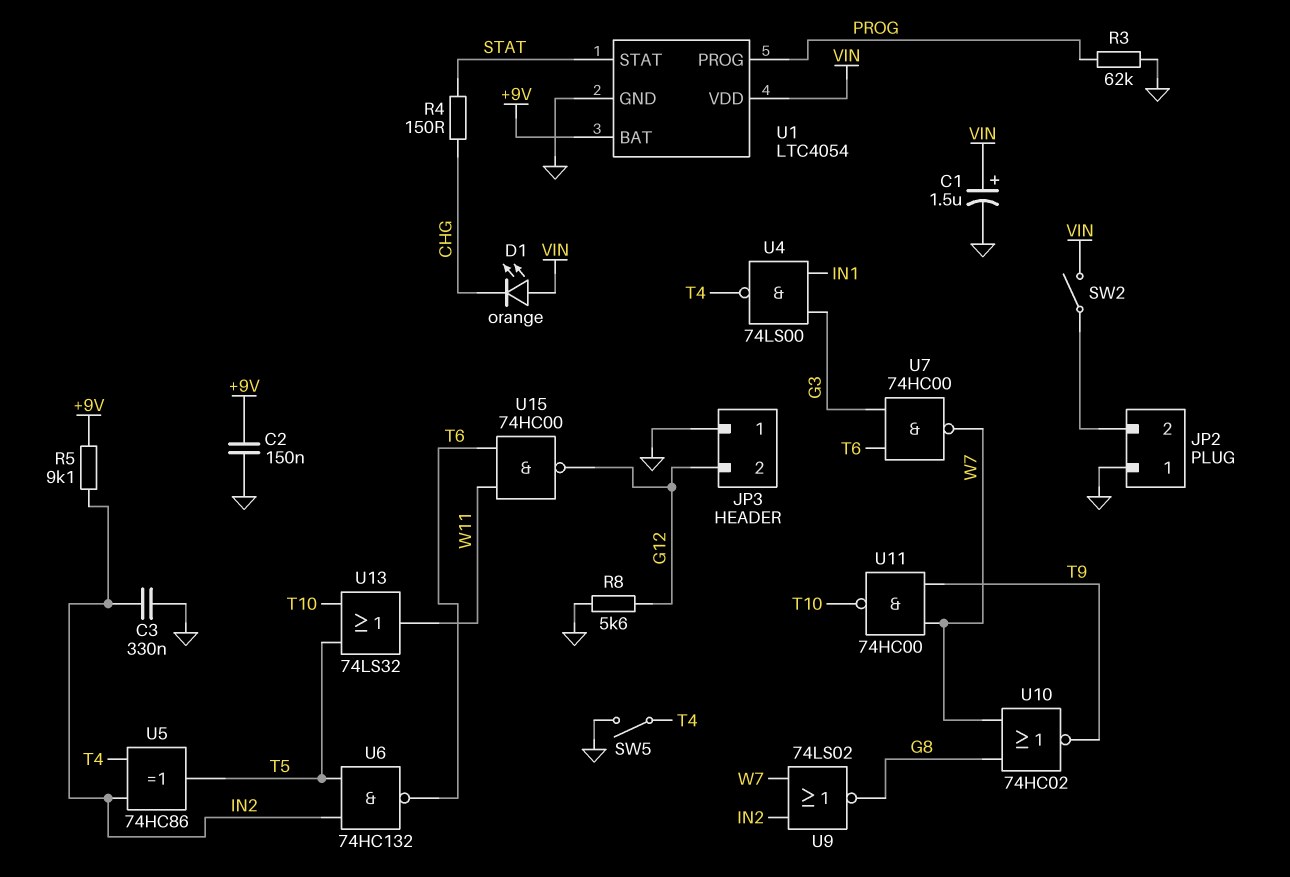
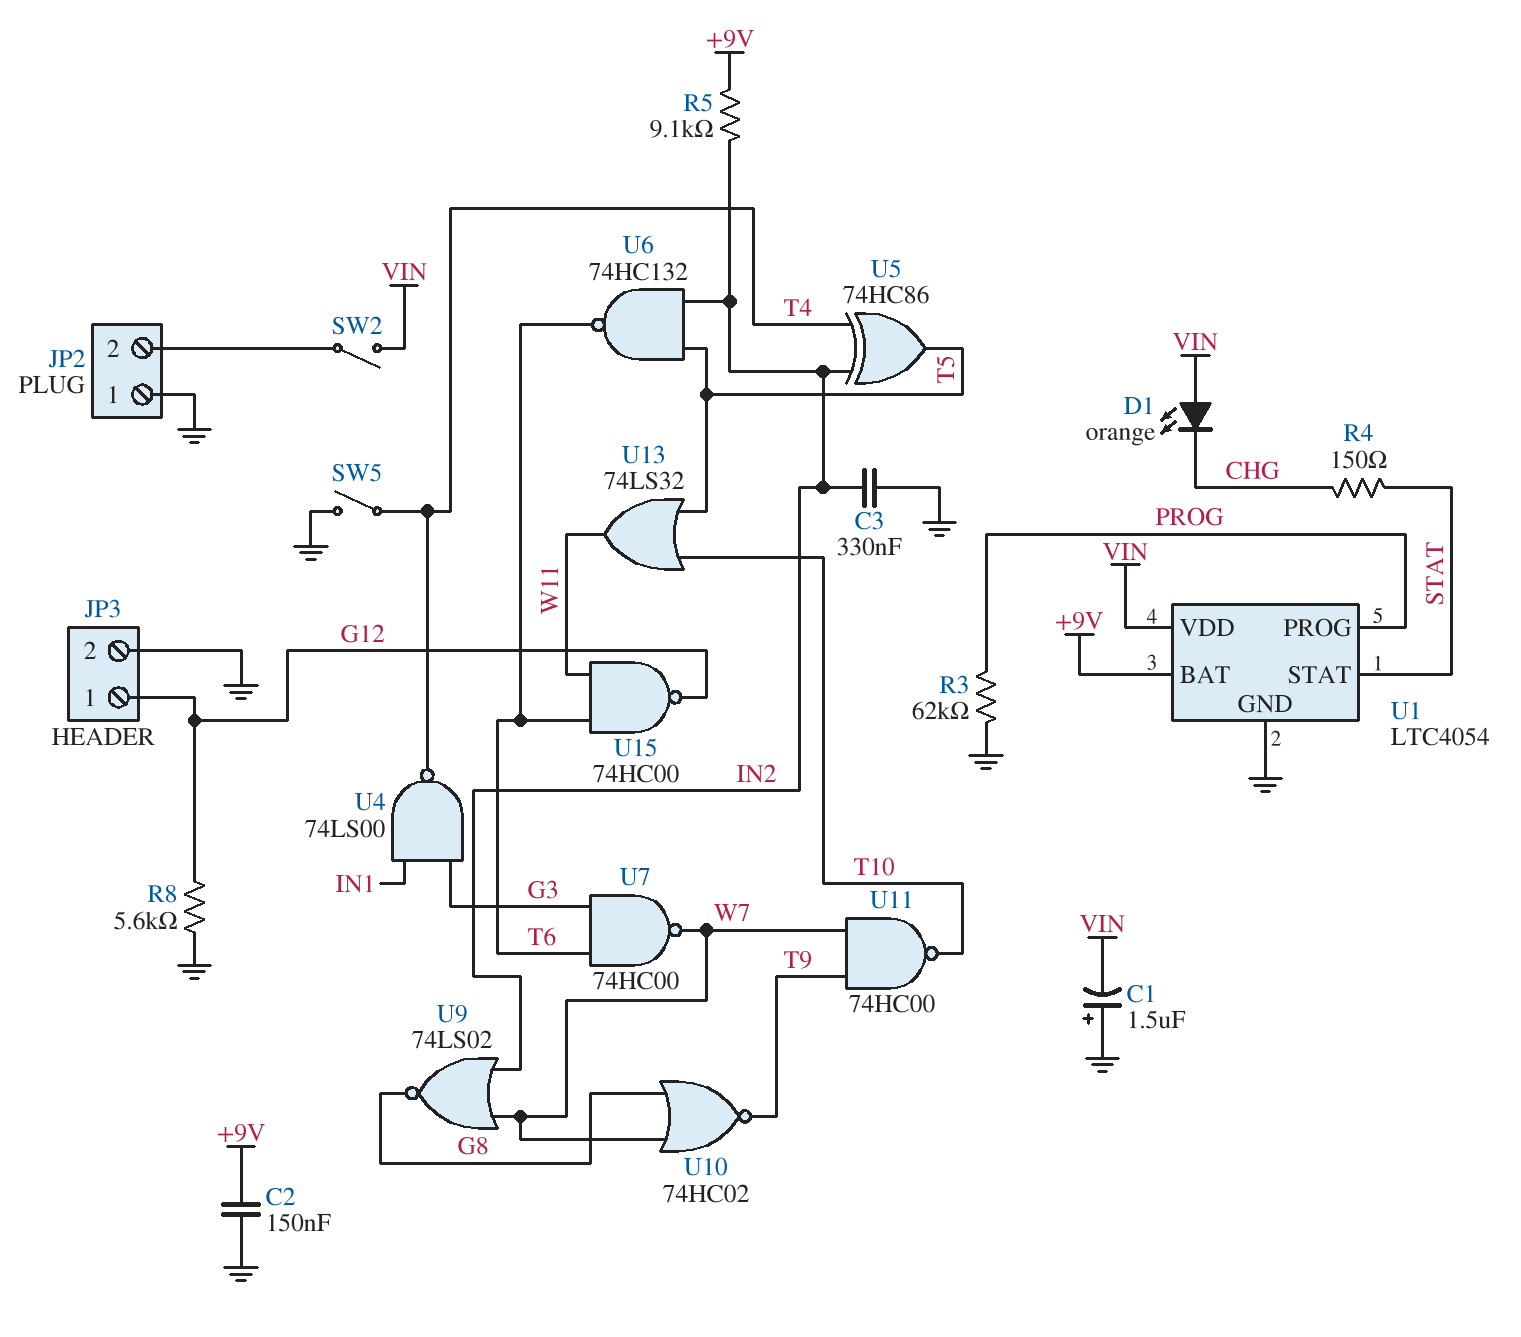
C1: 1.5uF (plus VIN, minus GND) -> 1.5uF (plus GND, minus VIN)
JP3 pin 1: GND -> G12
JP3 pin 2: G12 -> GND

